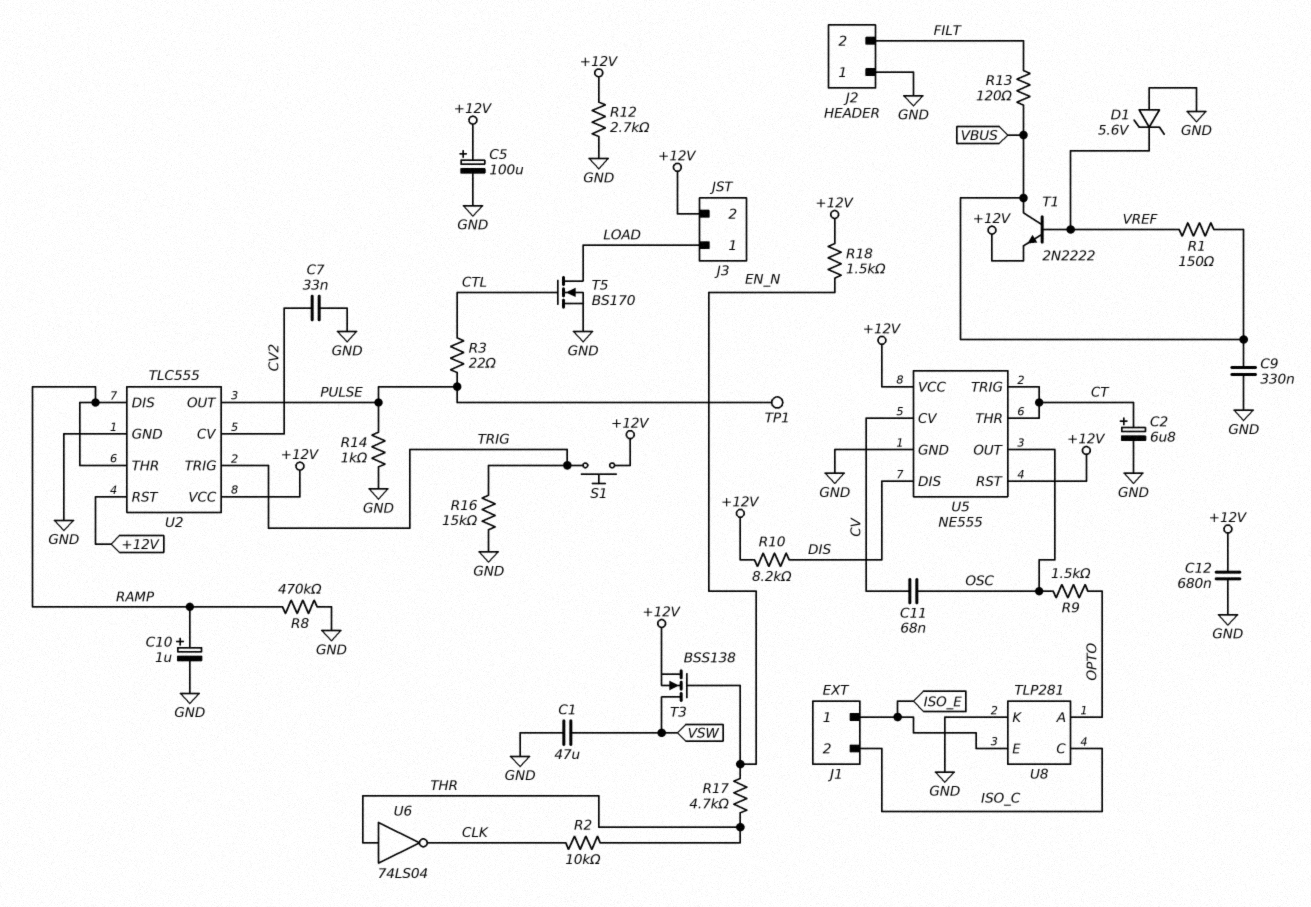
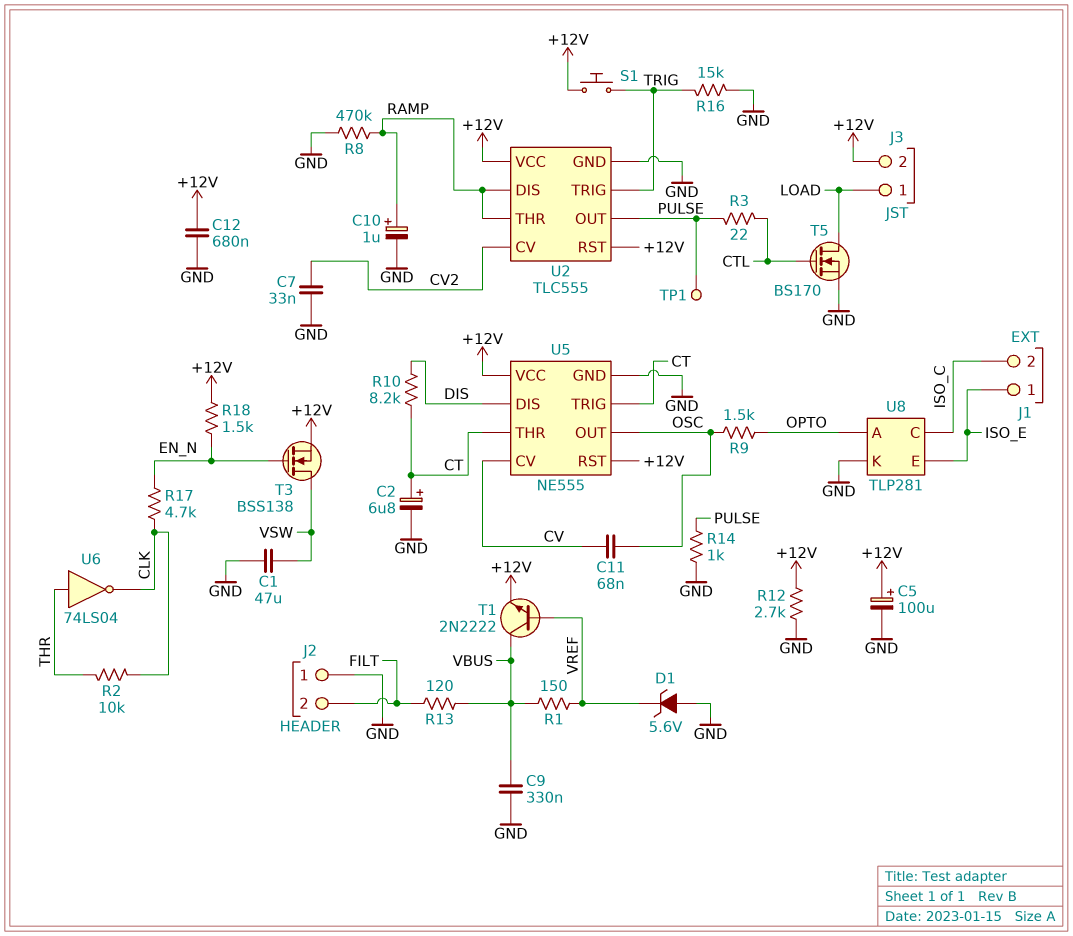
R10: 8.2k (+12V, DIS) -> 8.2k (CT, DIS)
R17: 4.7k (EN_N, THR) -> 4.7k (CLK, EN_N)

